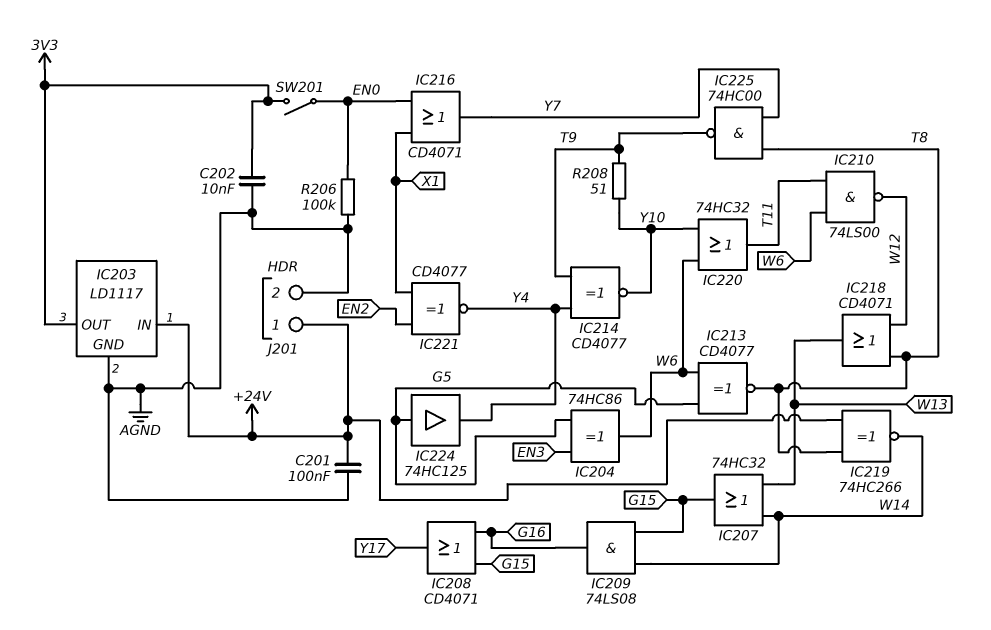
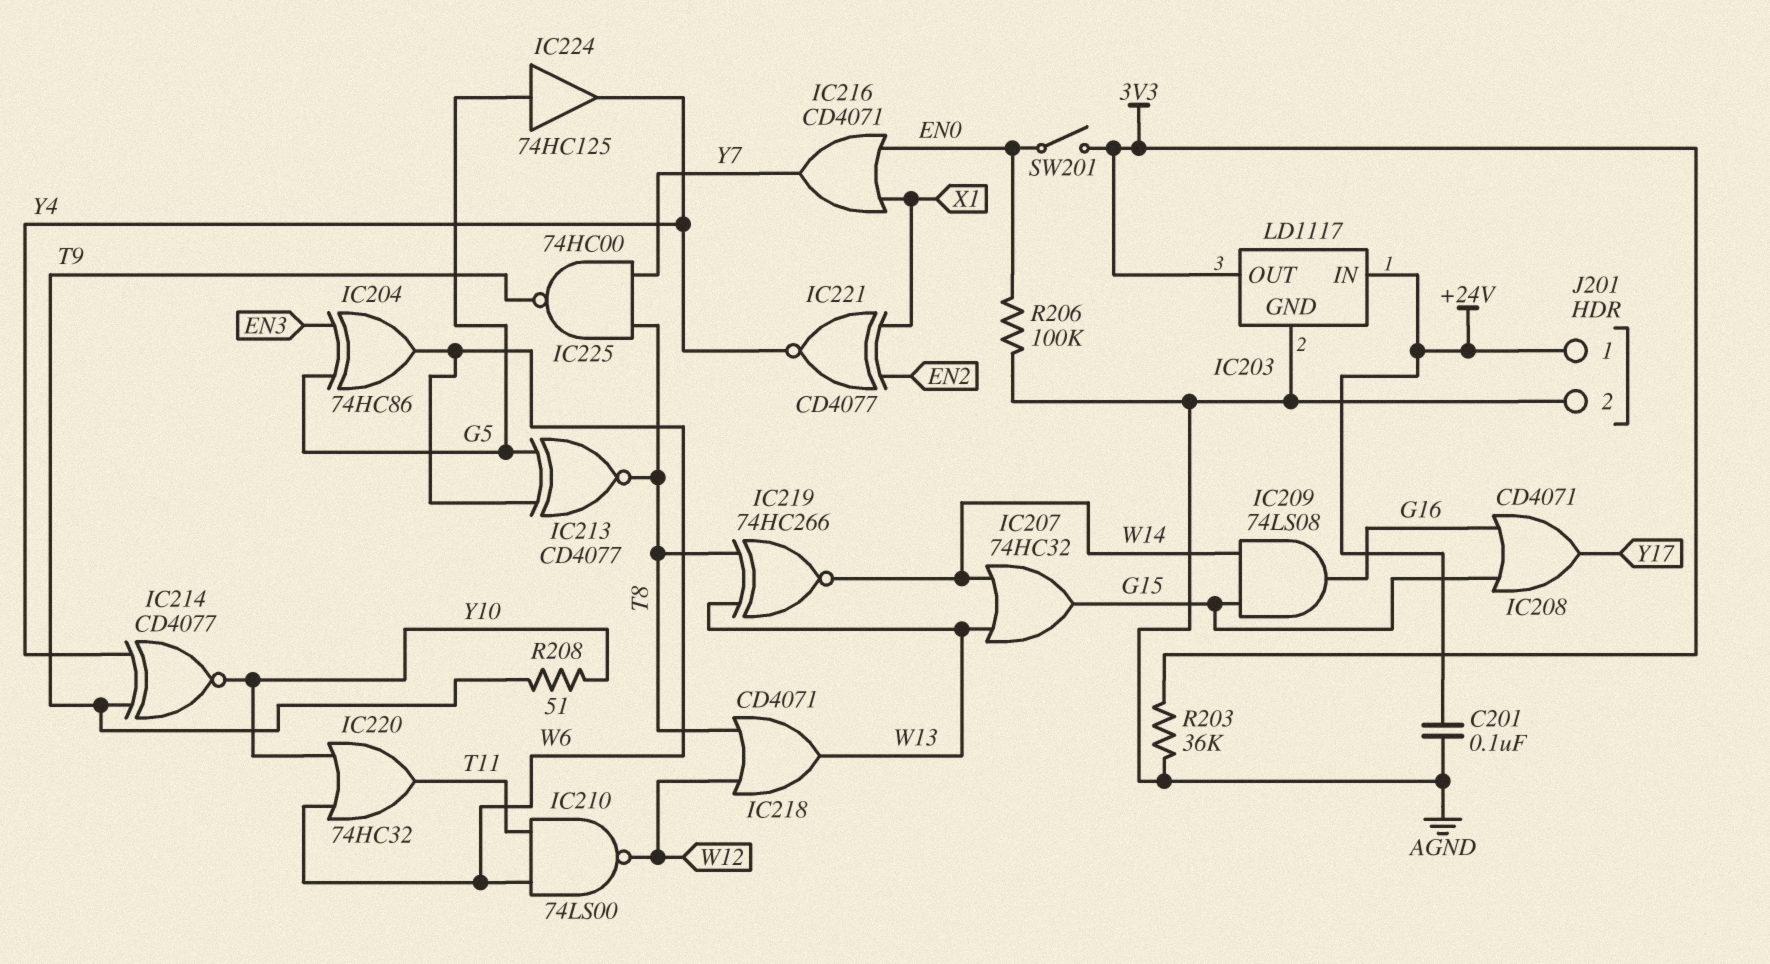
C202: 10nF (3V3, AGND) -> none
IC219: XNOR 74HC266 (in +24V, in T8, out W14) -> XNOR 74HC266 (in T8, in W13, out W14)
R203: none -> 36k (3V3, AGND)

